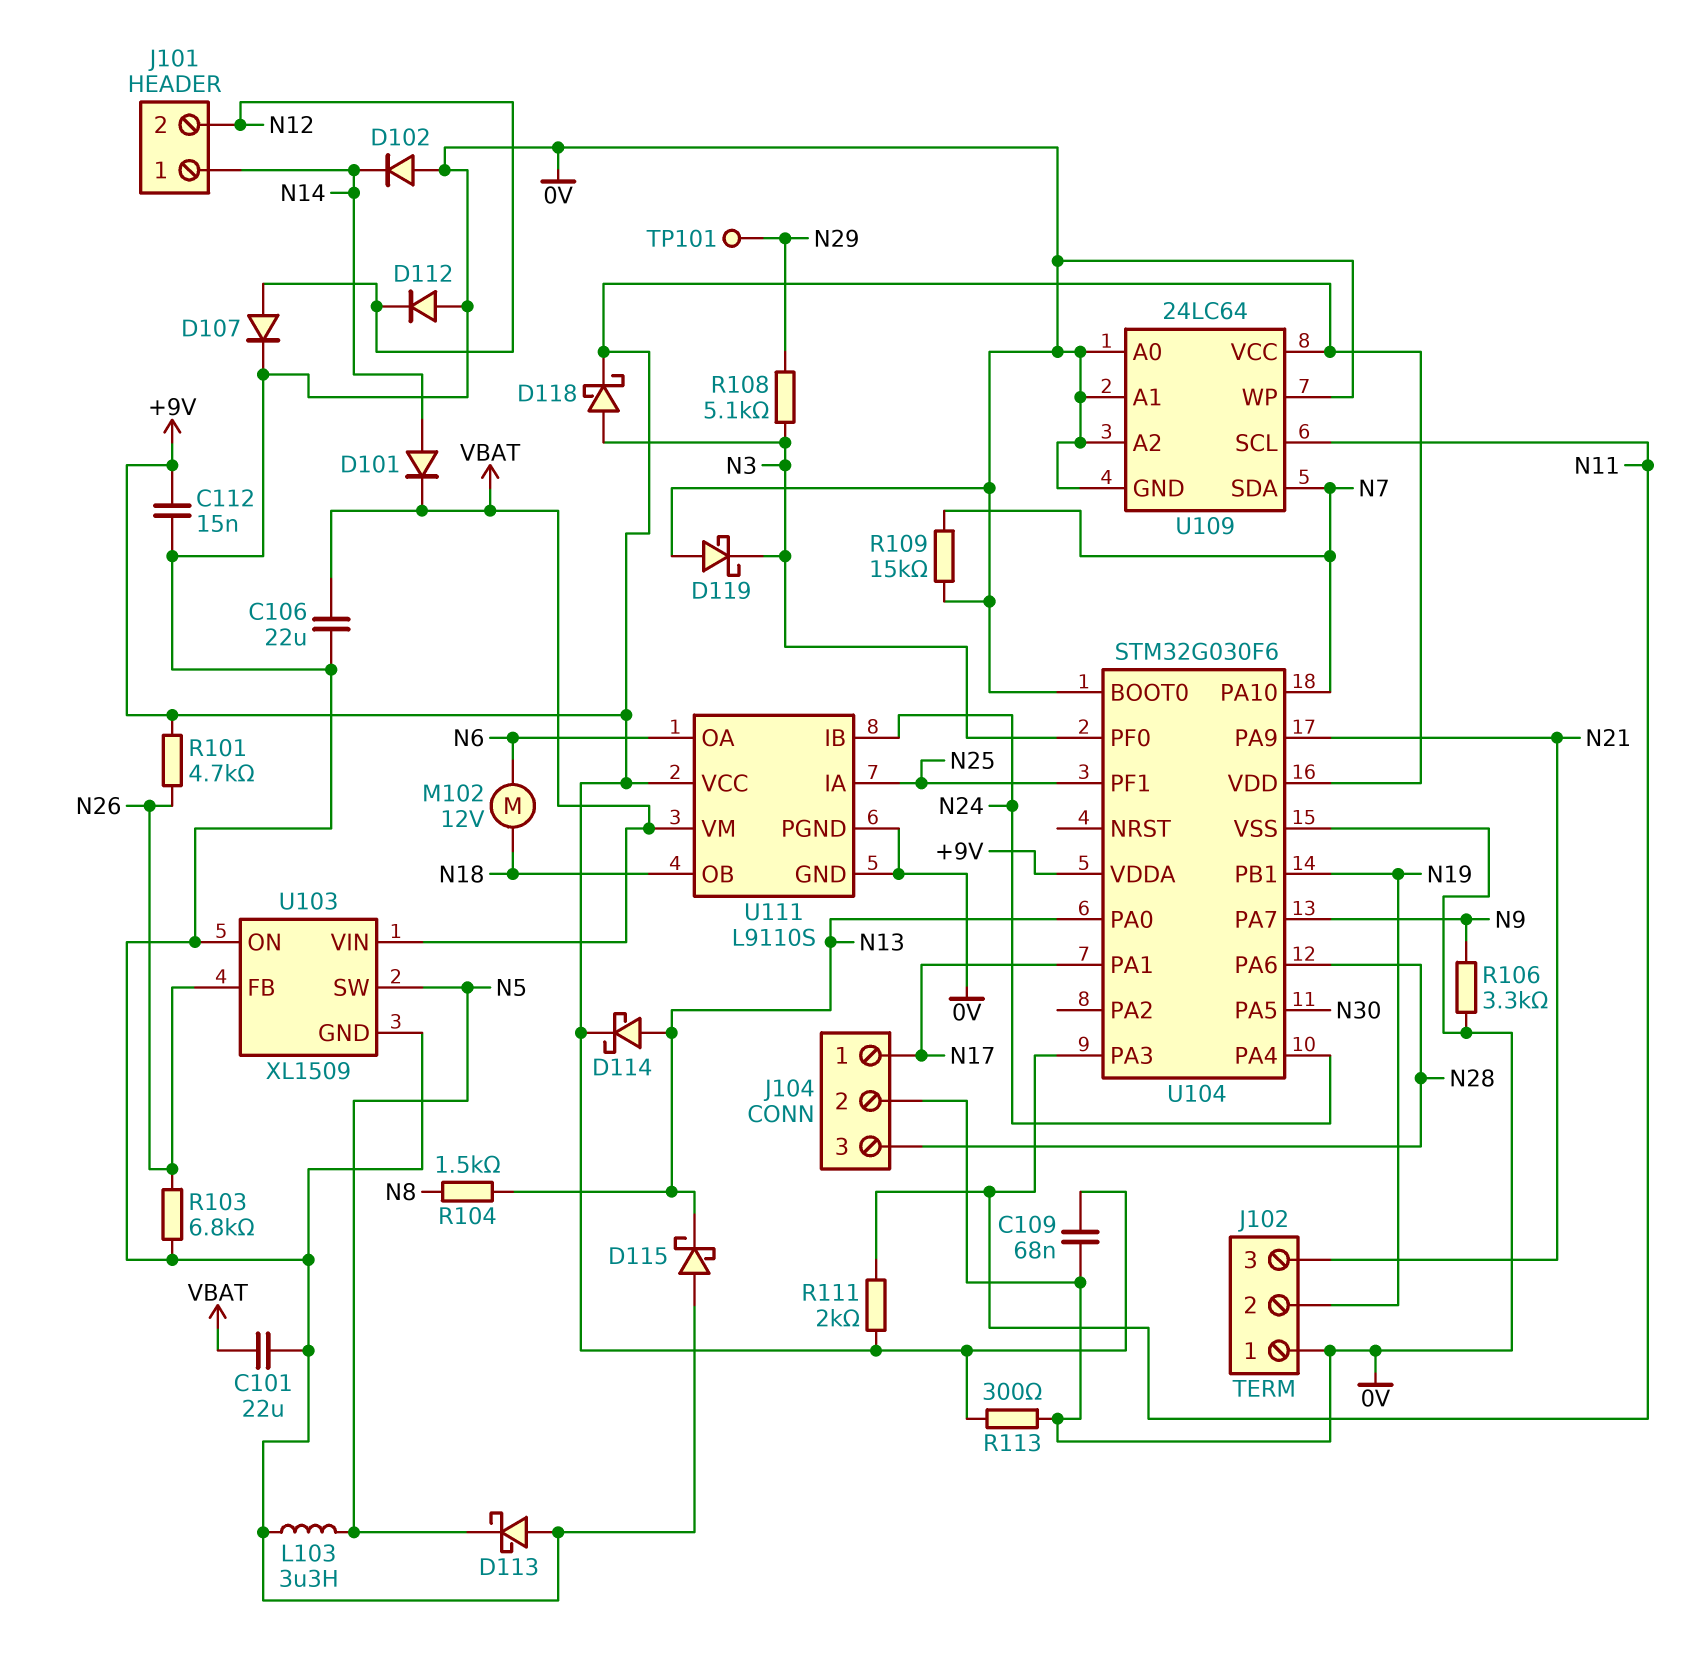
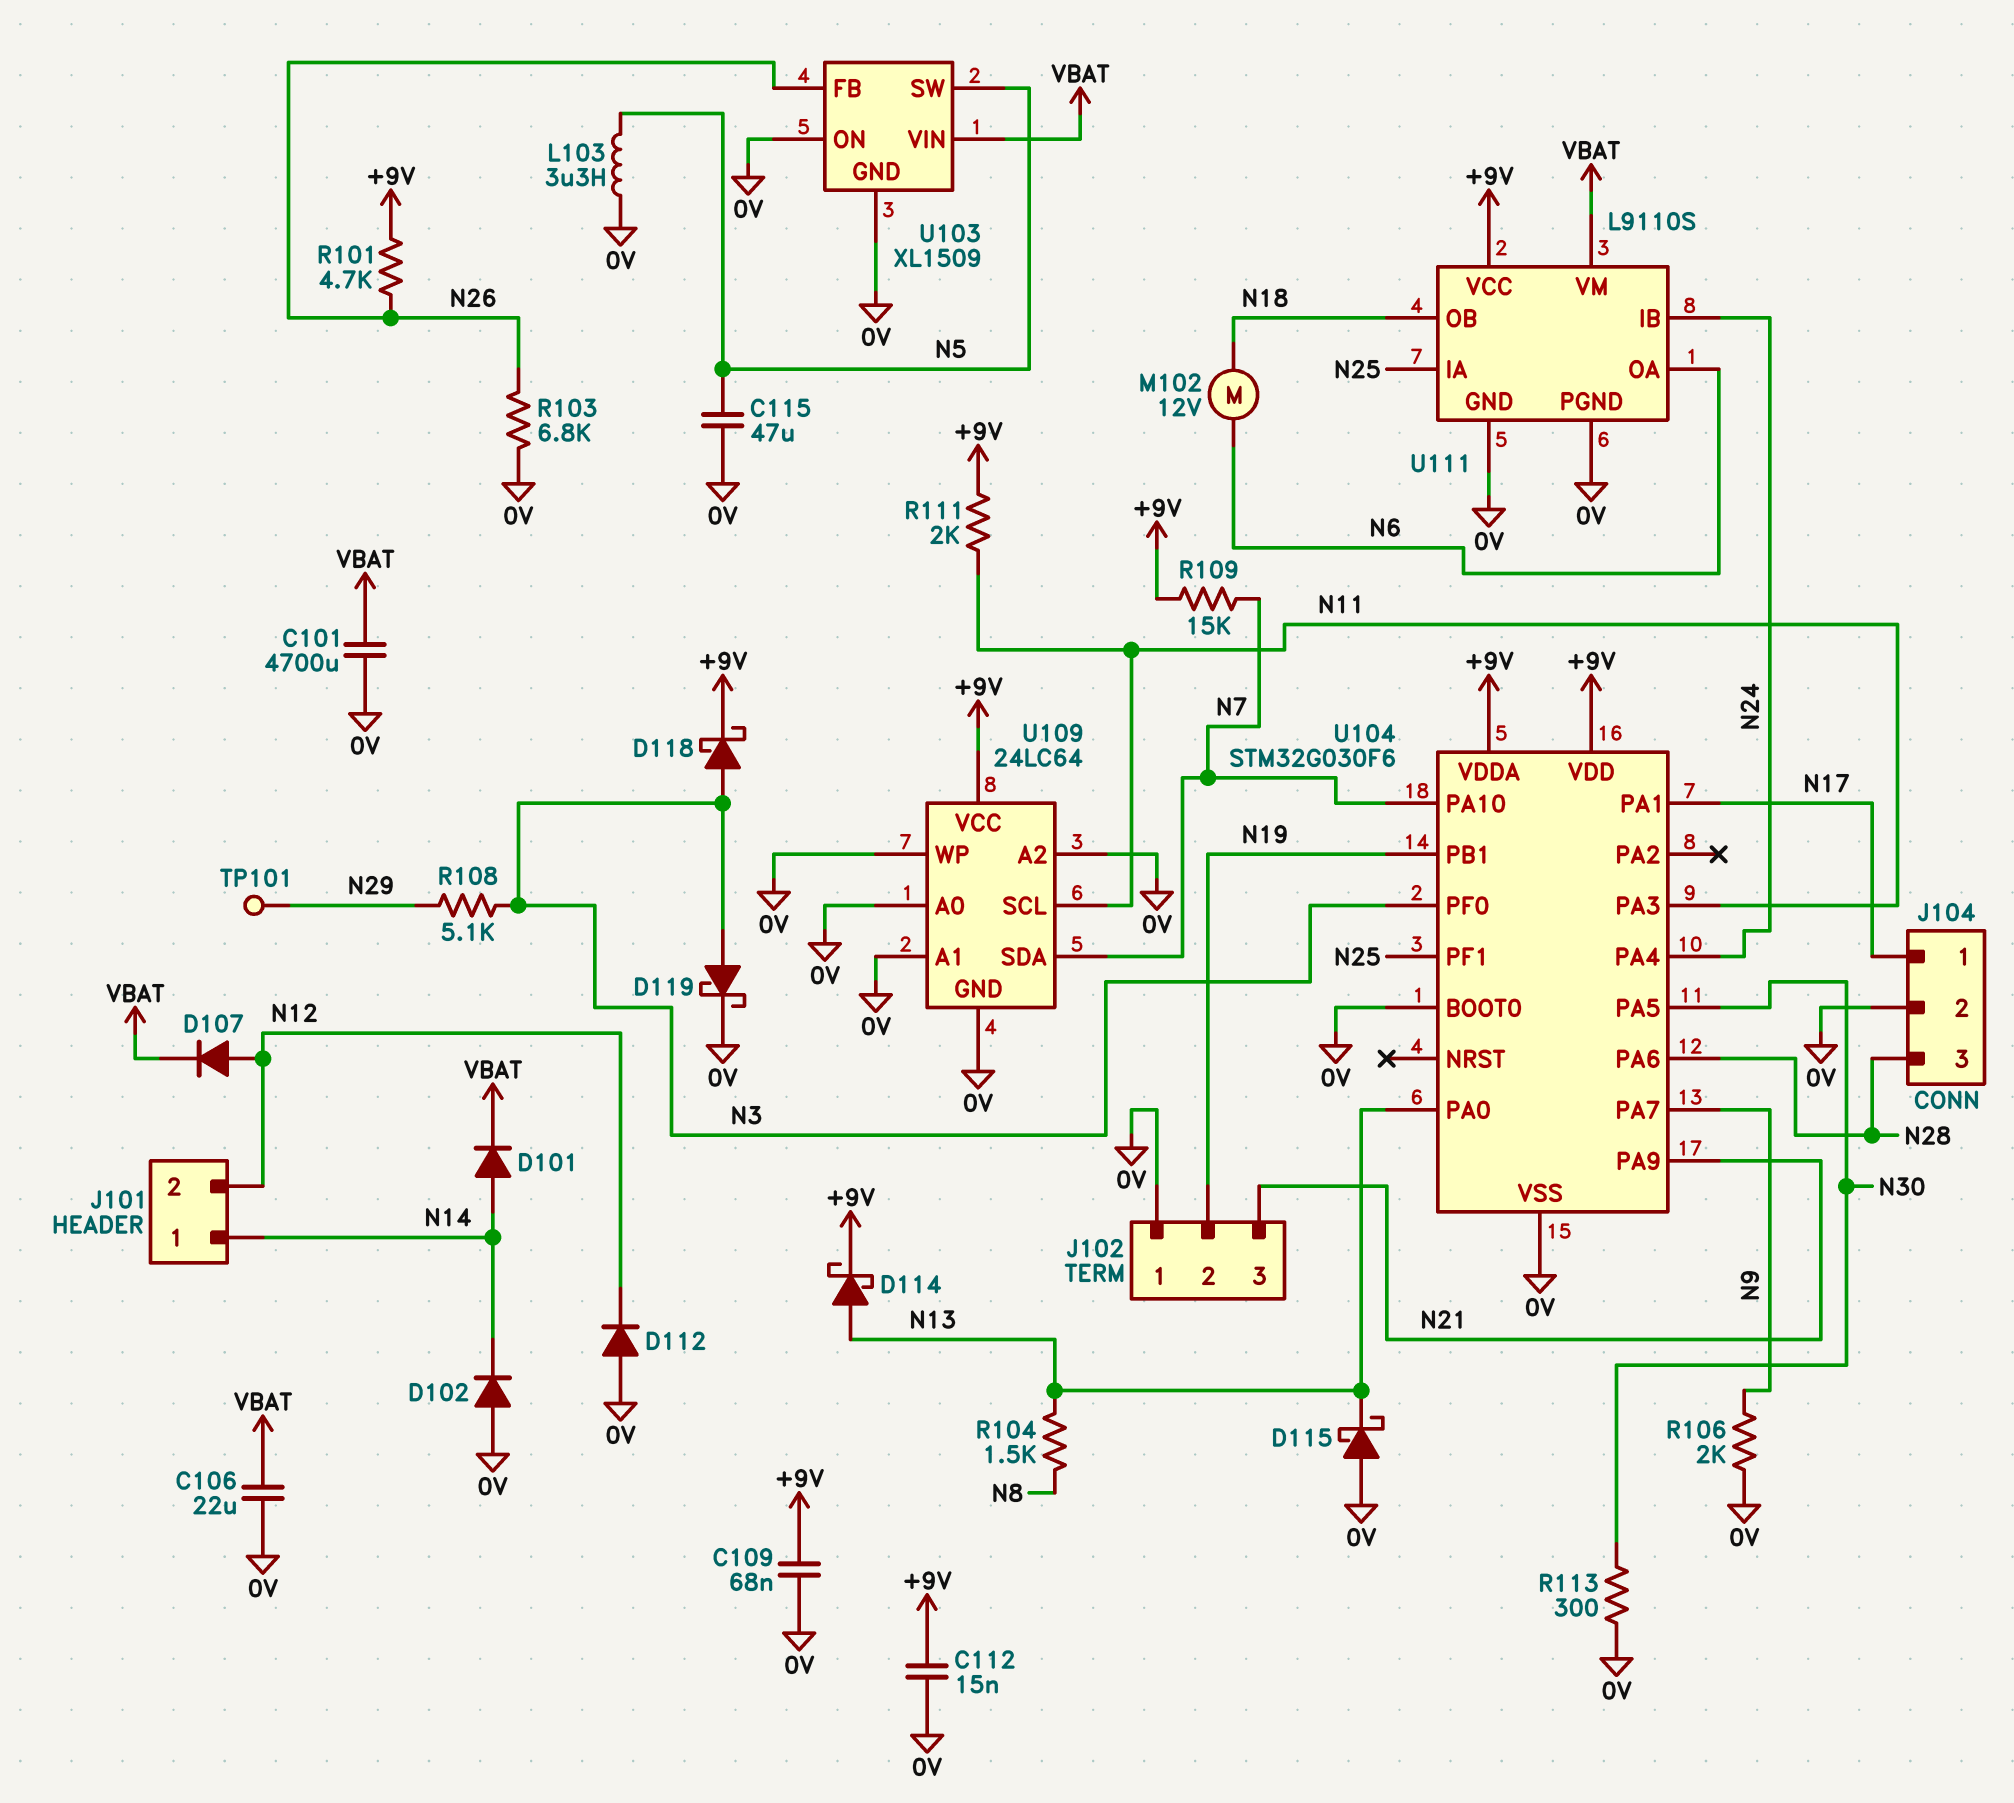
C101: 22uF (0V, VBAT) -> 4700uF (0V, VBAT)
C115: none -> 47uF (0V, N5)
D107: diode (A N12, K 0V) -> diode (A N12, K VBAT)
D113: schottky (A 0V, K N5) -> none
D119: schottky (A 0V, K N3) -> schottky (A N3, K 0V)
R106: 3.3k (0V, N9) -> 2k (0V, N9)
R109: 15k (0V, N7) -> 15k (+9V, N7)
R113: 300 (+9V, 0V) -> 300 (0V, N30)

